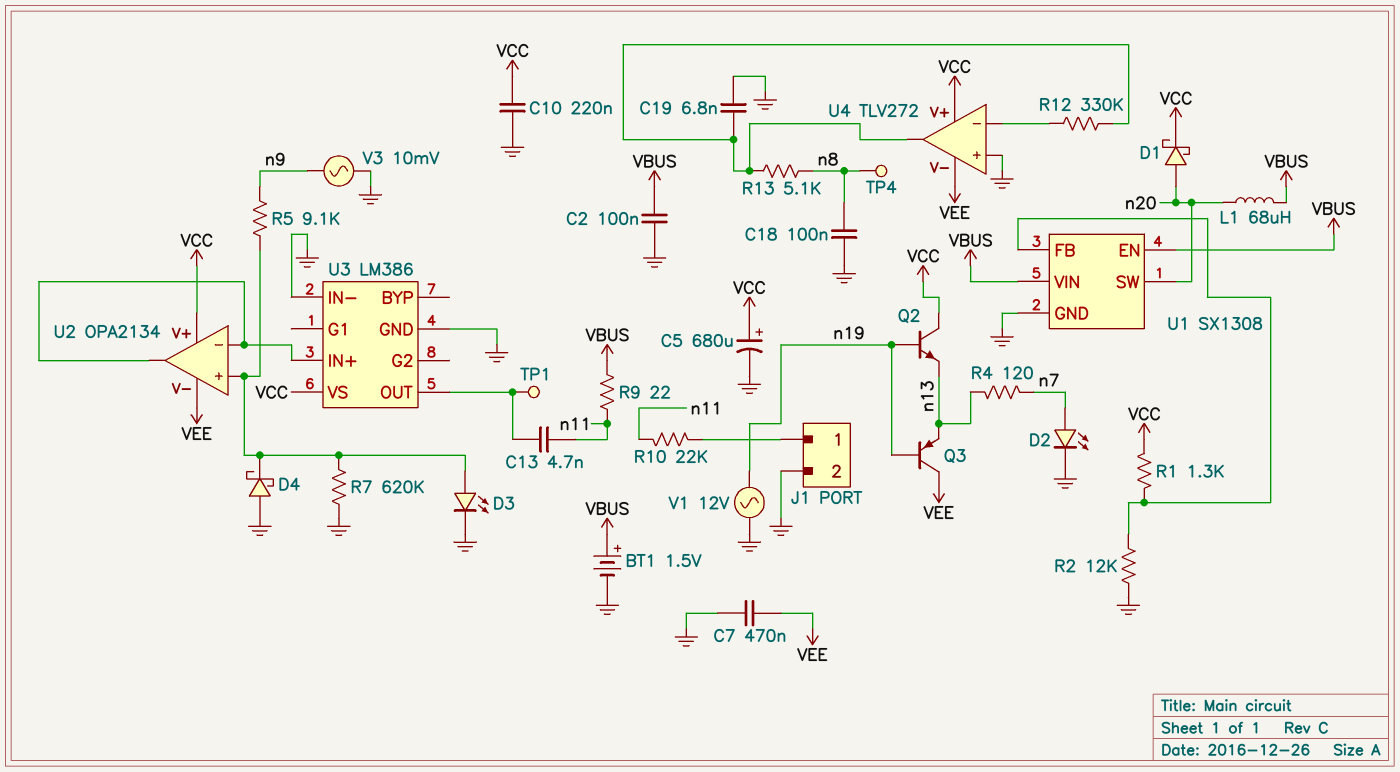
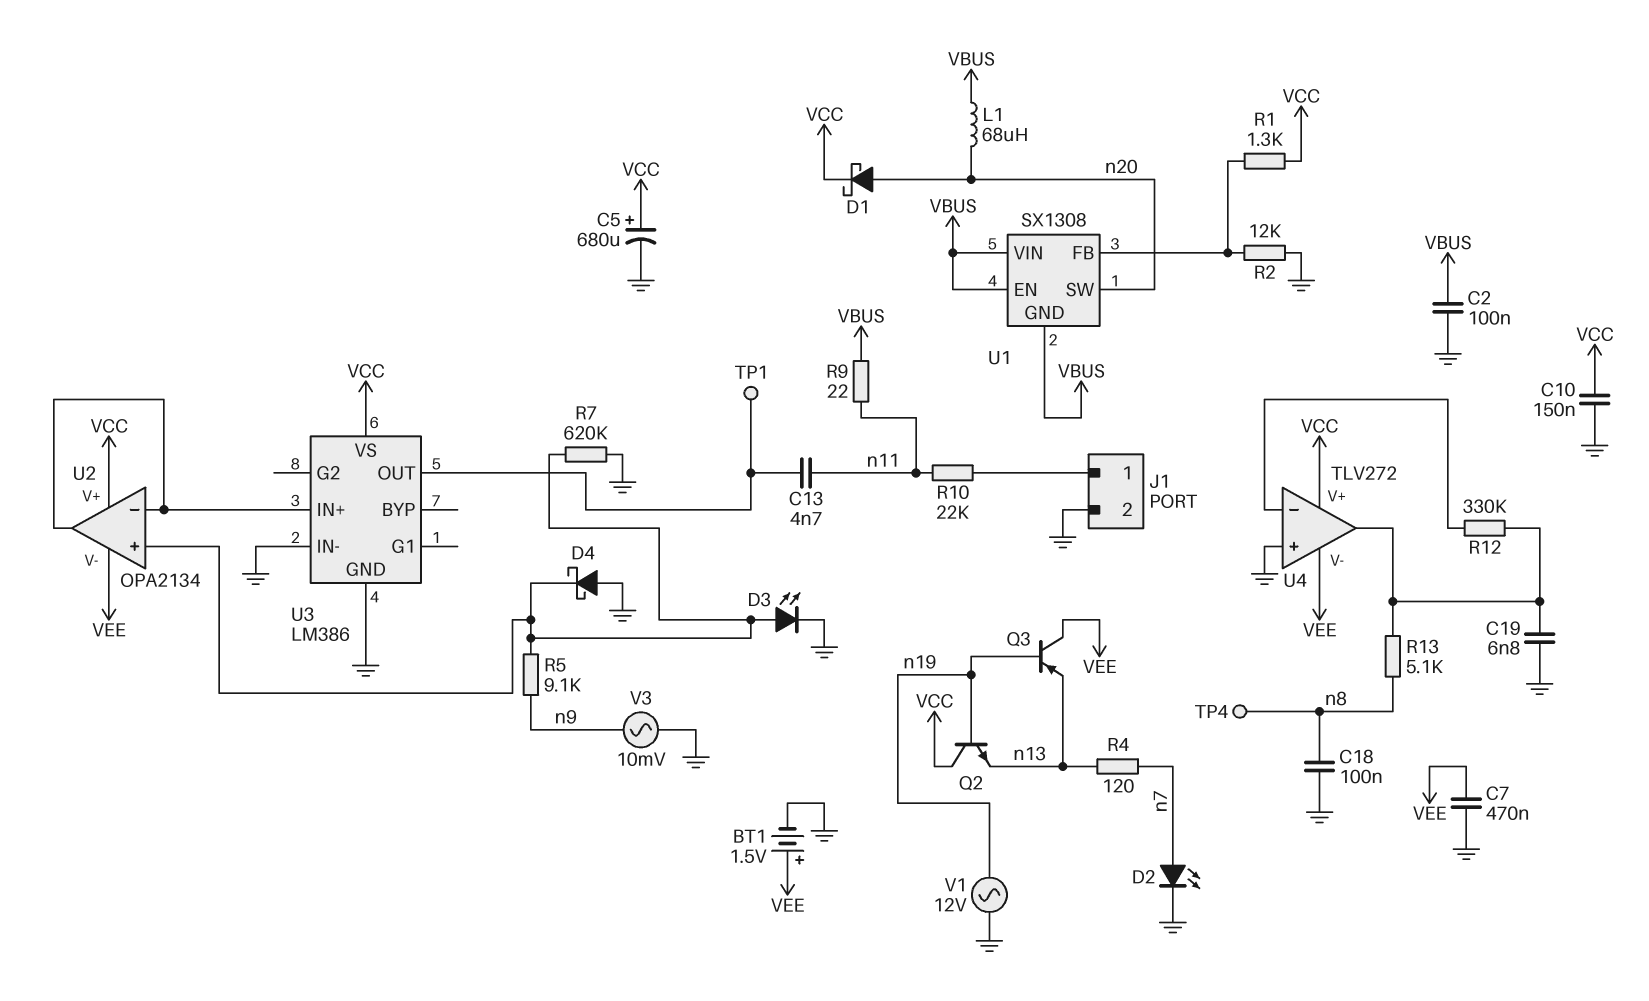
BT1: 1.5V (plus VBUS, minus GND) -> 1.5V (plus VEE, minus GND)
C10: 220nF (GND, VCC) -> 150nF (GND, VCC)
U1 pin GND: GND -> VBUS

